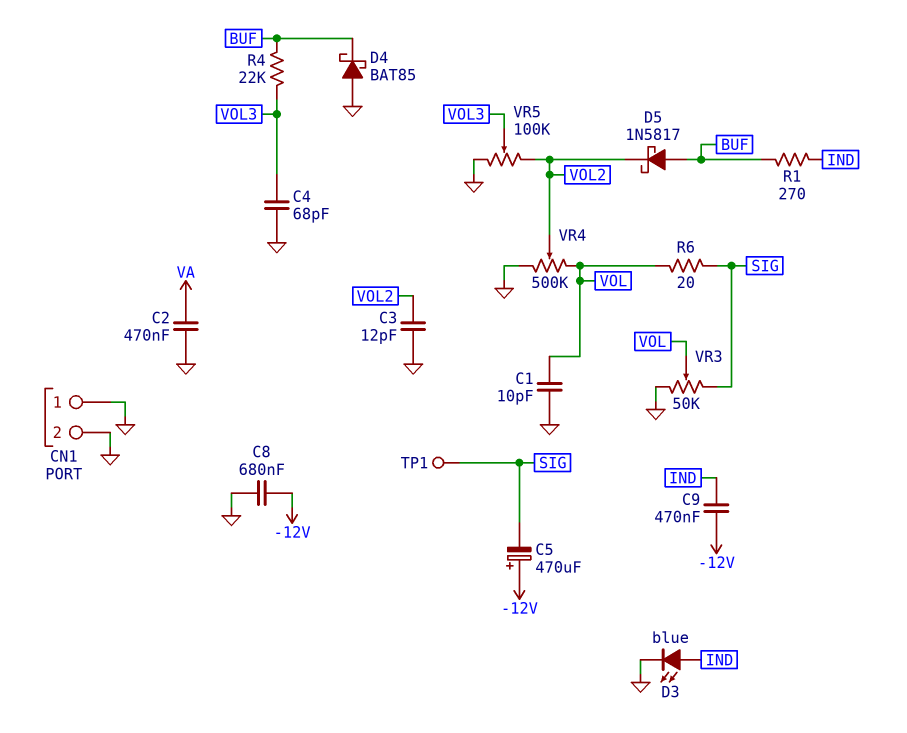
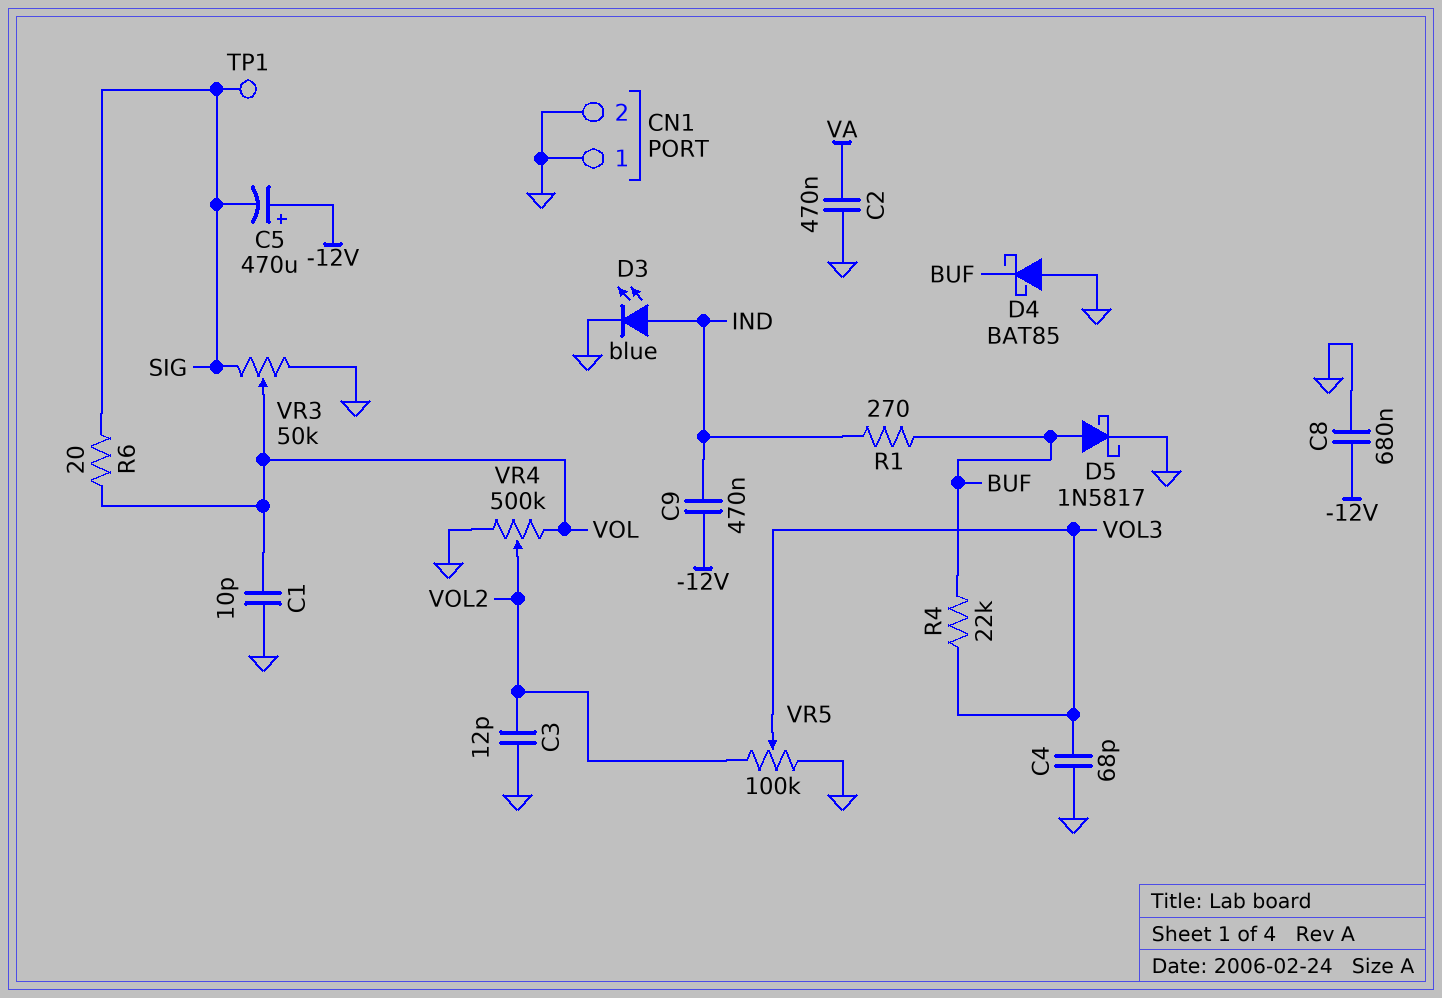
D5: schottky 1N5817 (A BUF, K VOL2) -> schottky 1N5817 (A BUF, K GND)

